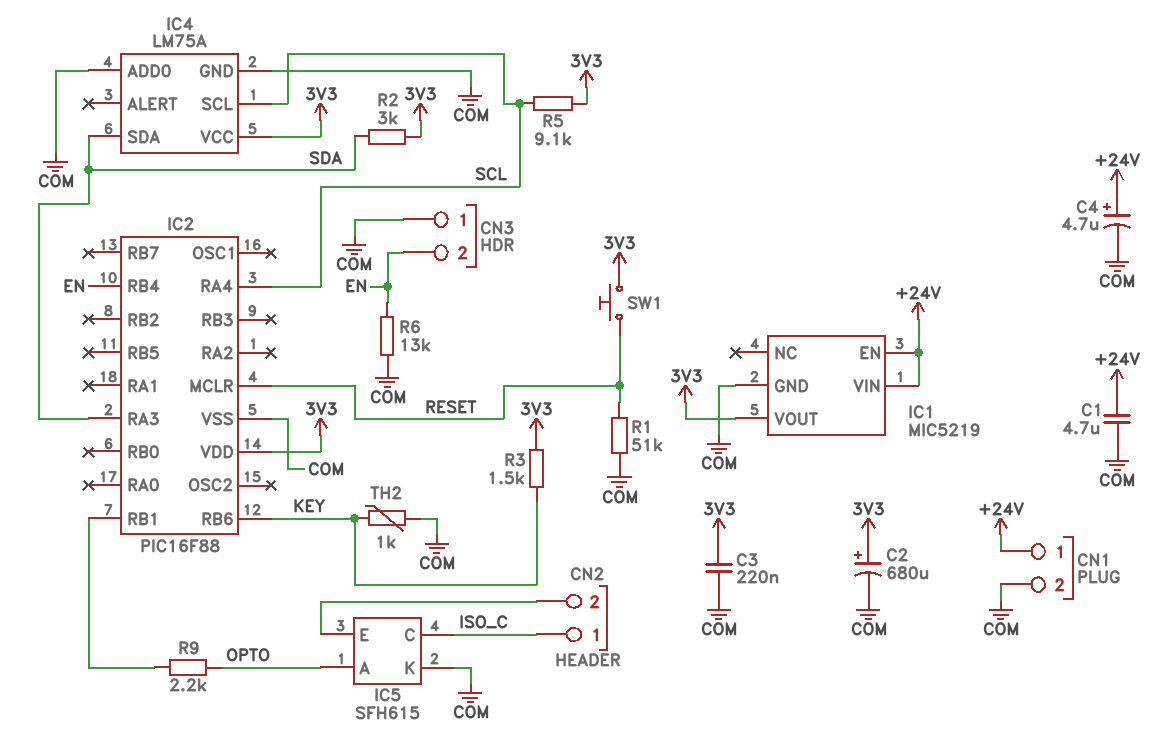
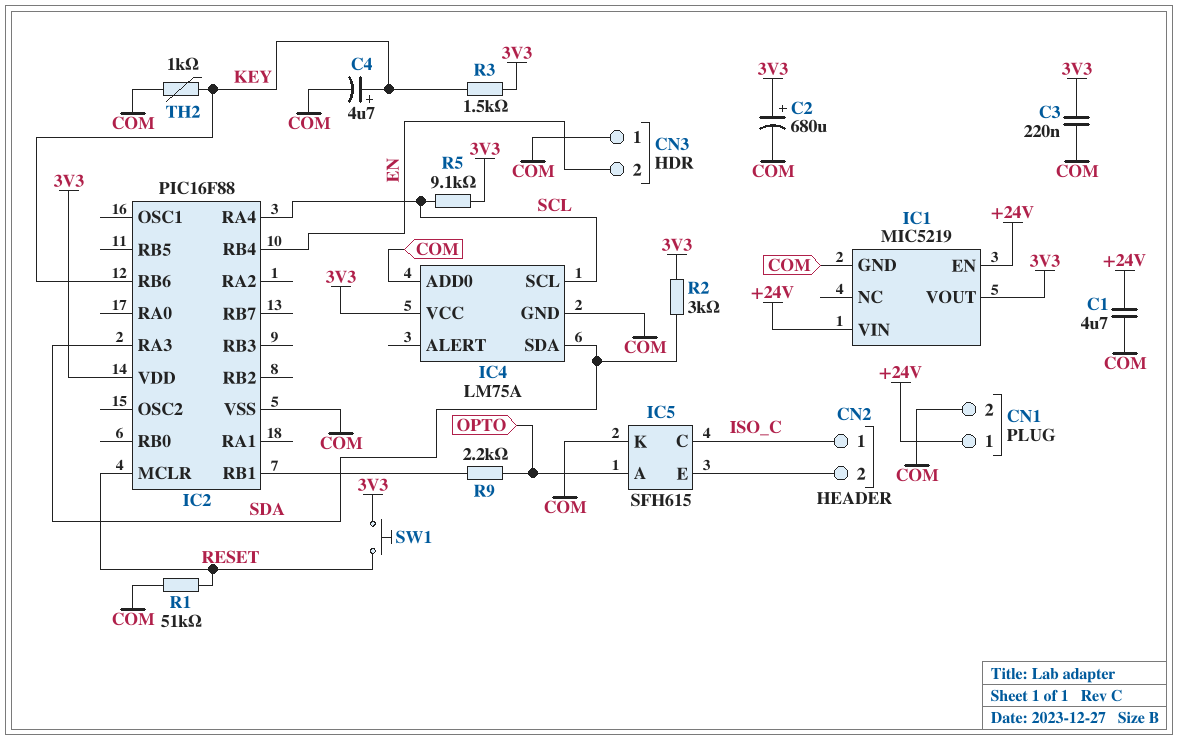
C4: 4.7uF (plus +24V, minus COM) -> 4.7uF (plus KEY, minus COM)
R6: 13k (COM, EN) -> none

